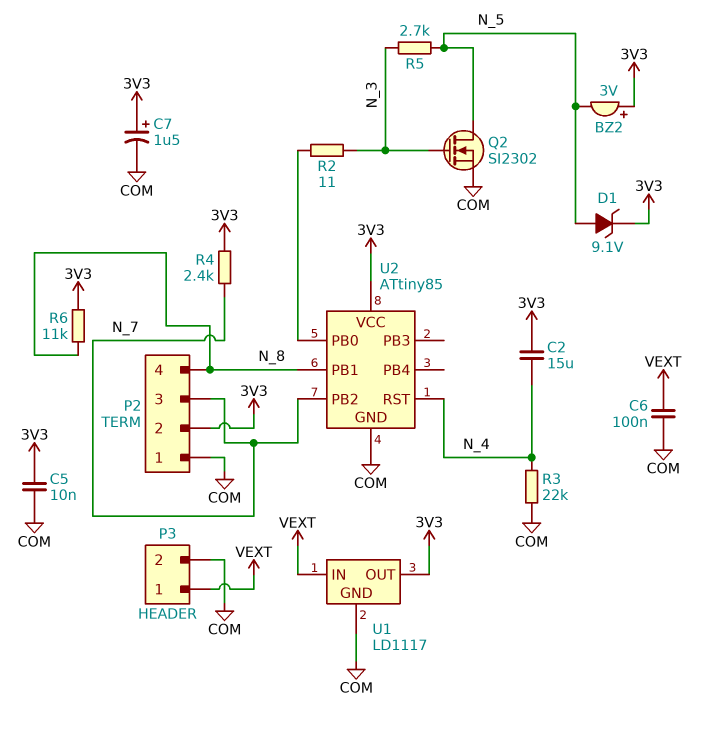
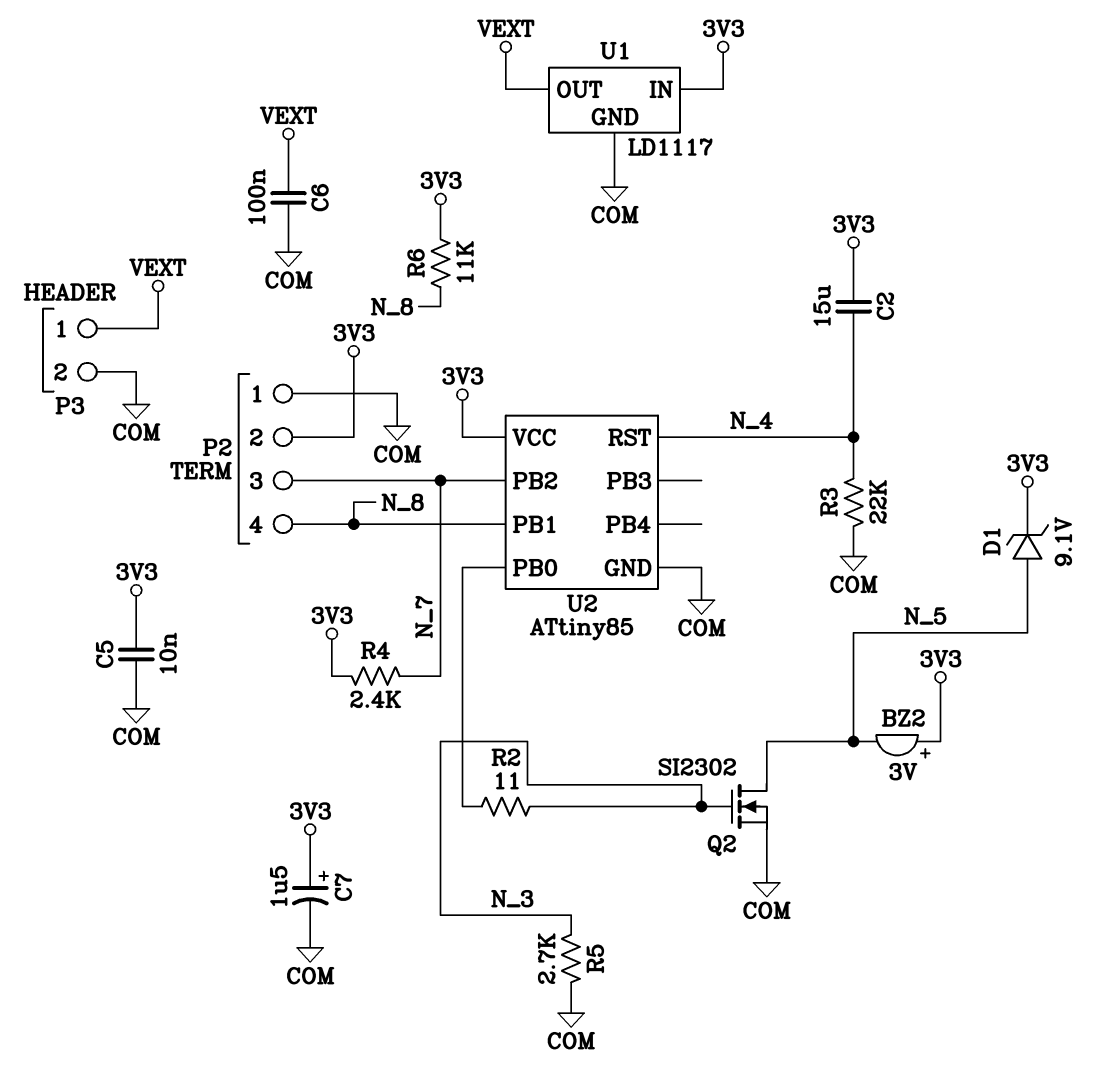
R5: 2.7k (N_3, N_5) -> 2.7k (COM, N_3)
U1 pin IN: VEXT -> 3V3
U1 pin OUT: 3V3 -> VEXT

